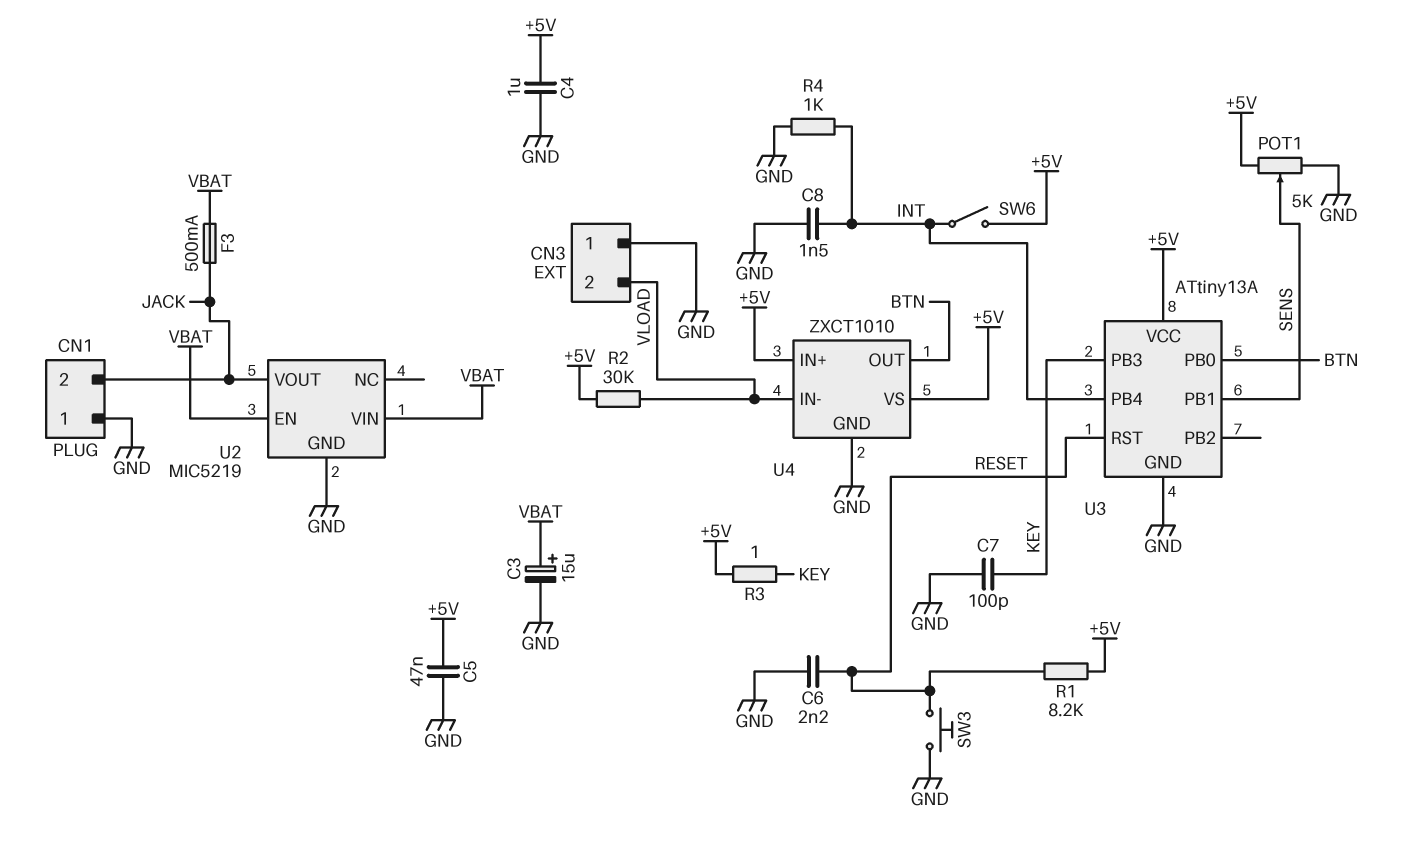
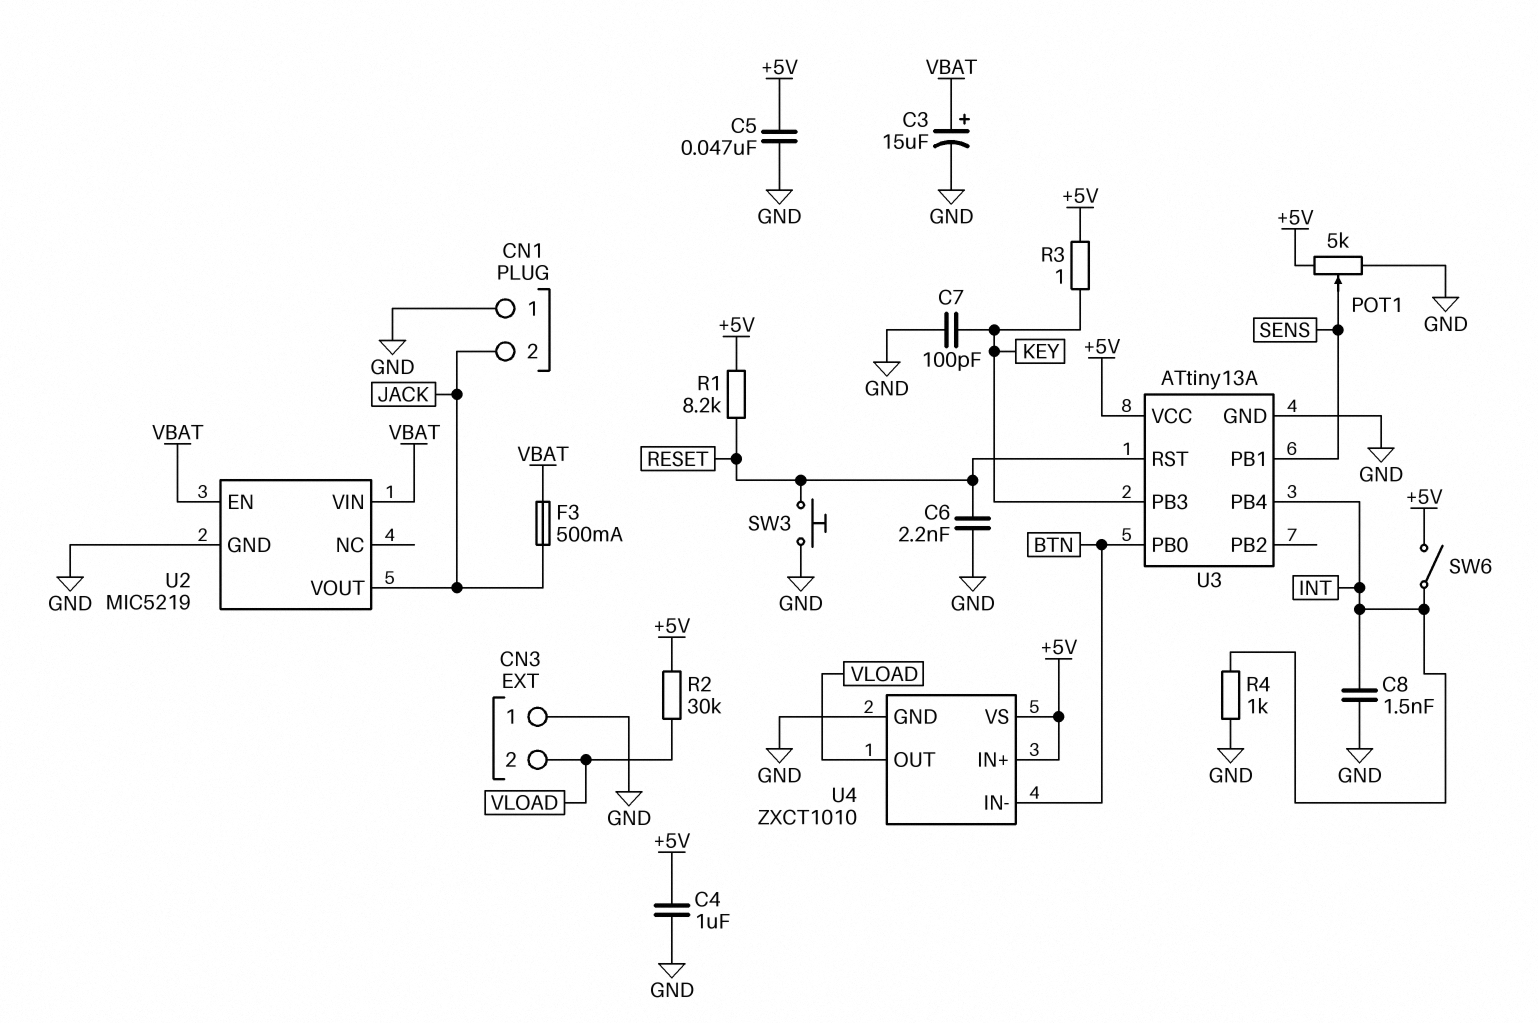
U4 pin IN-: VLOAD -> BTN
U4 pin OUT: BTN -> VLOAD

